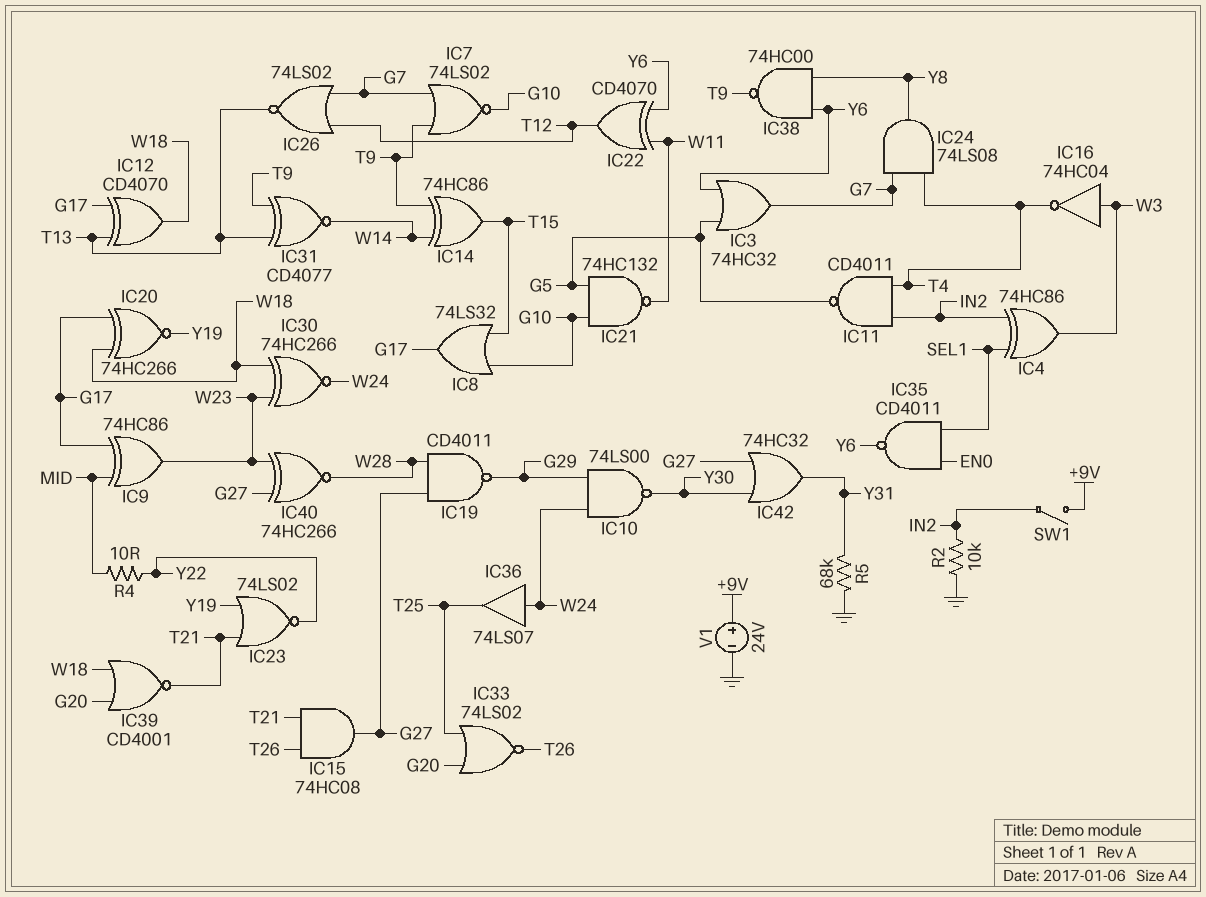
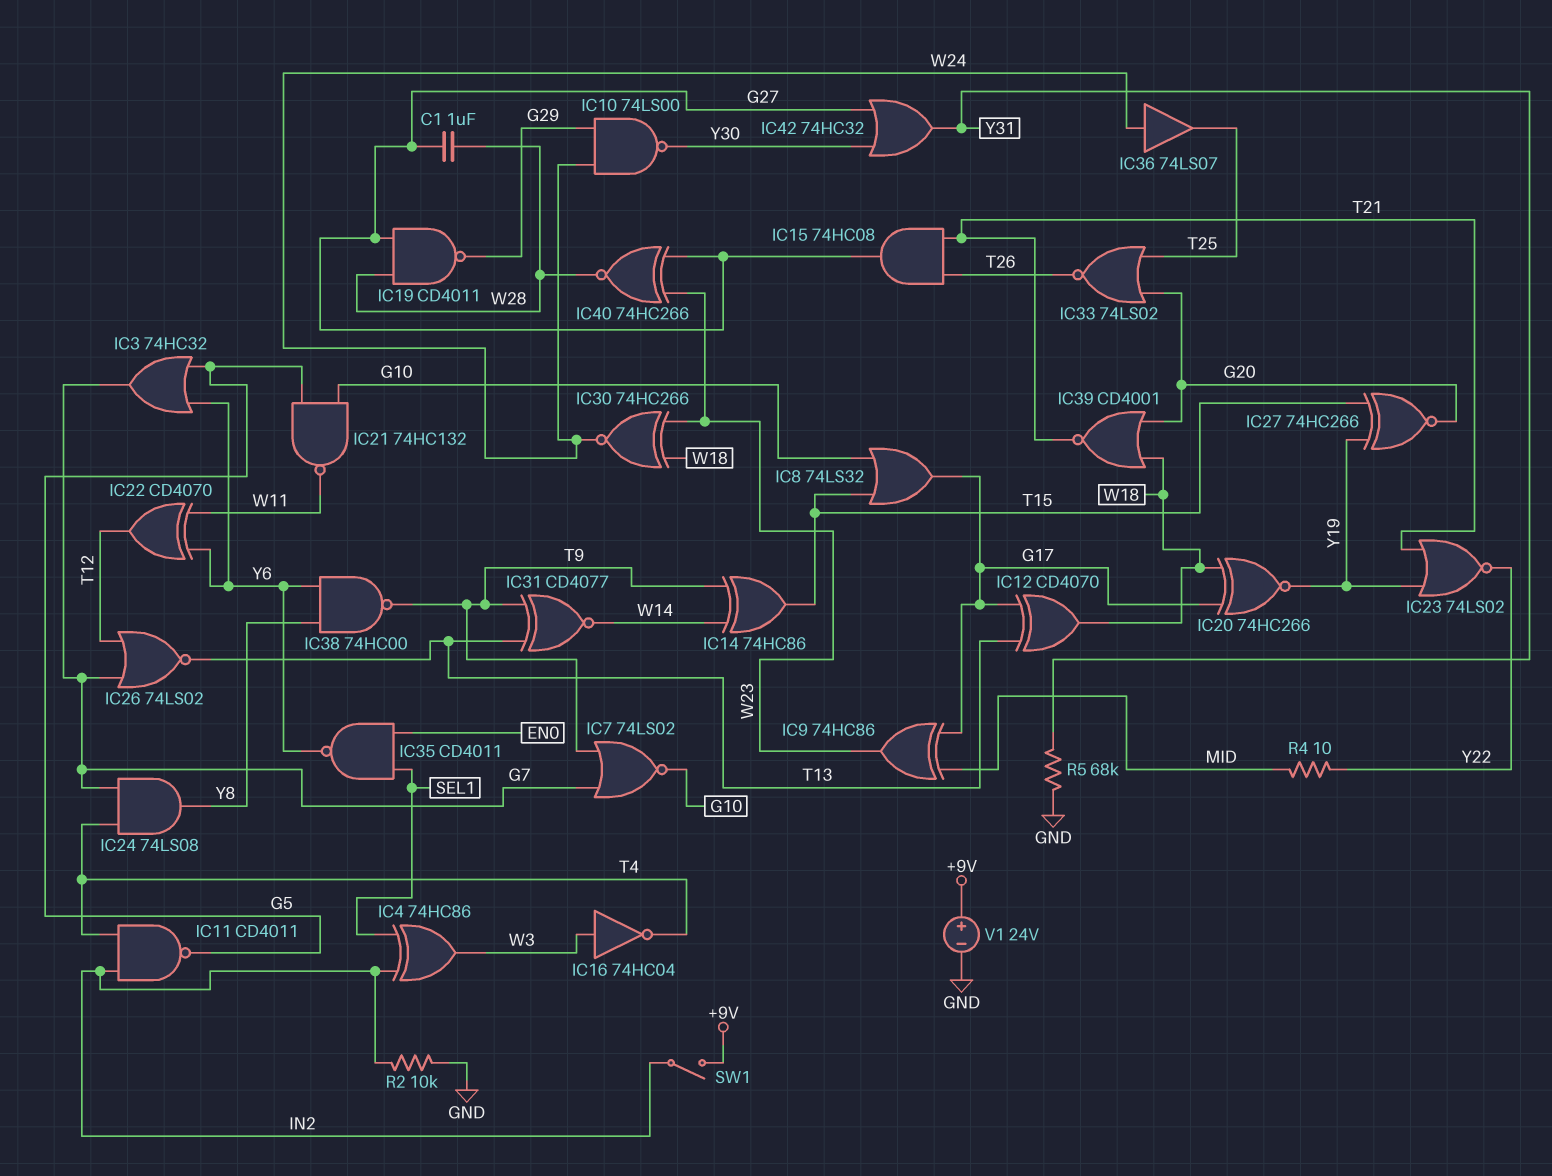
C1: none -> 1uF (G27, W28)
IC27: none -> XNOR 74HC266 (in T15, in Y19, out G20)

